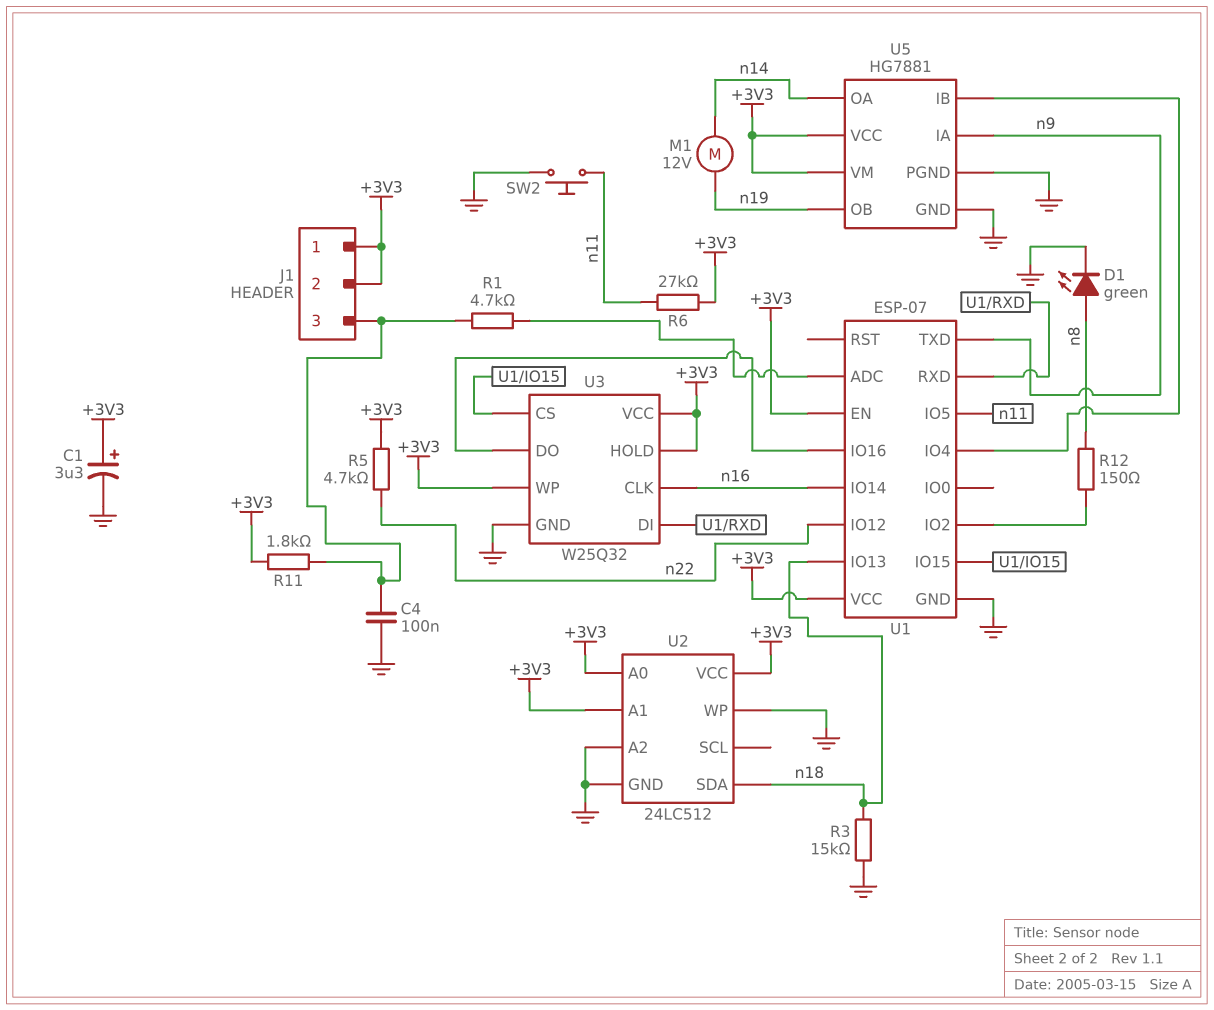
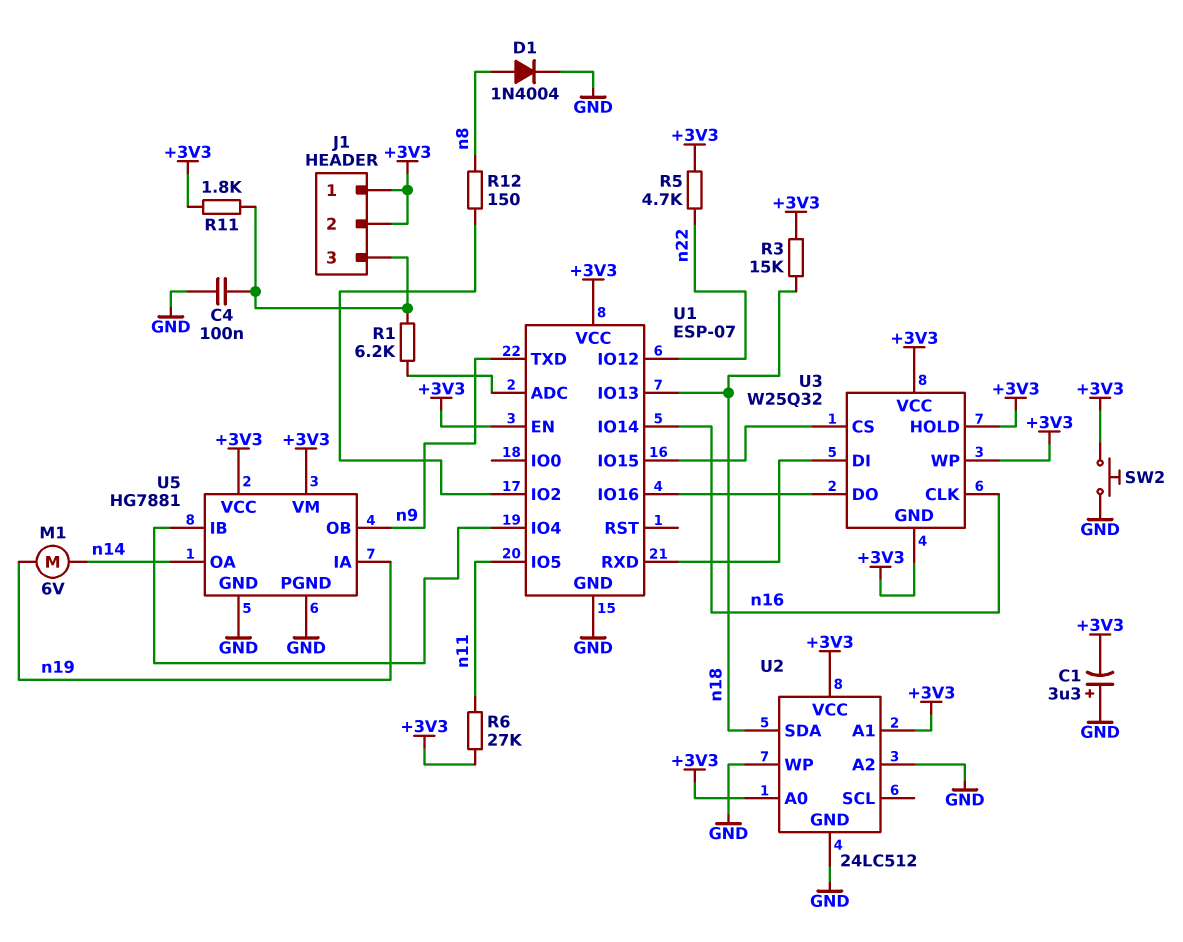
C1: 3.3uF (plus +3V3, minus GND) -> 3.3uF (plus GND, minus +3V3)
D1: LED green (A n8, K GND) -> diode 1N4004 (A n8, K GND)
M1: motor 12V (n14, n19) -> motor 6V (n14, n19)
R1: 4.7k (J1/3, U1/ADC) -> 6.2k (J1/3, U1/ADC)
R3: 15k (GND, n18) -> 15k (+3V3, n18)
SW2: button (GND, n11) -> button (+3V3, GND)
U3 pin GND: GND -> +3V3
U5 pin IA: n9 -> n19
U5 pin OB: n19 -> n9

